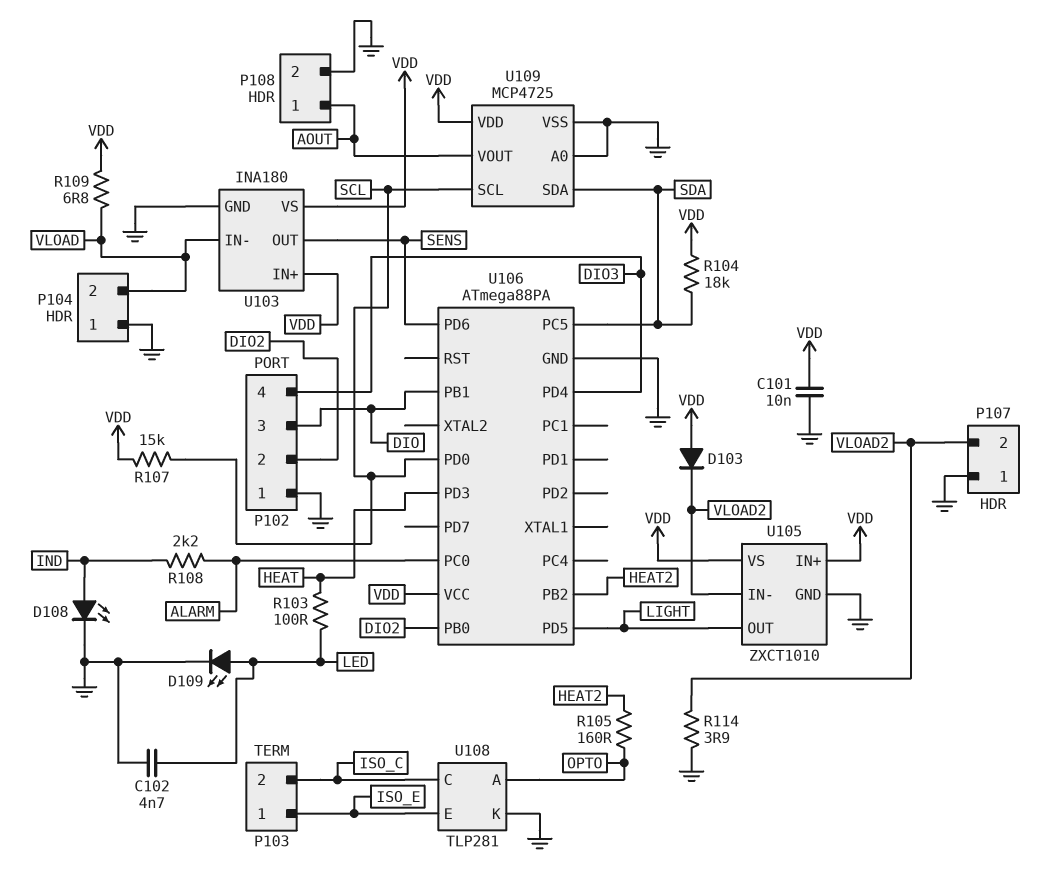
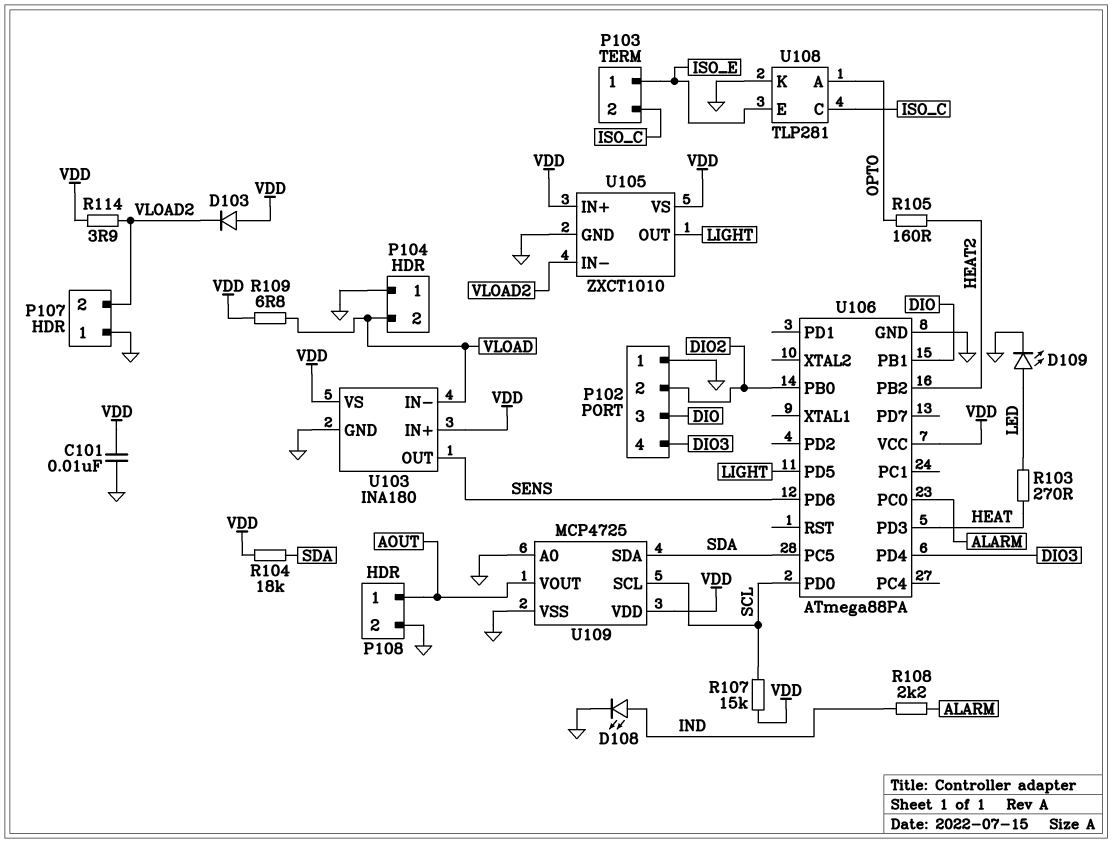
C102: 4.7nF (GND, LED) -> none
R103: 100 (HEAT, LED) -> 270 (HEAT, LED)
R114: 3.9 (GND, VLOAD2) -> 3.9 (VDD, VLOAD2)

